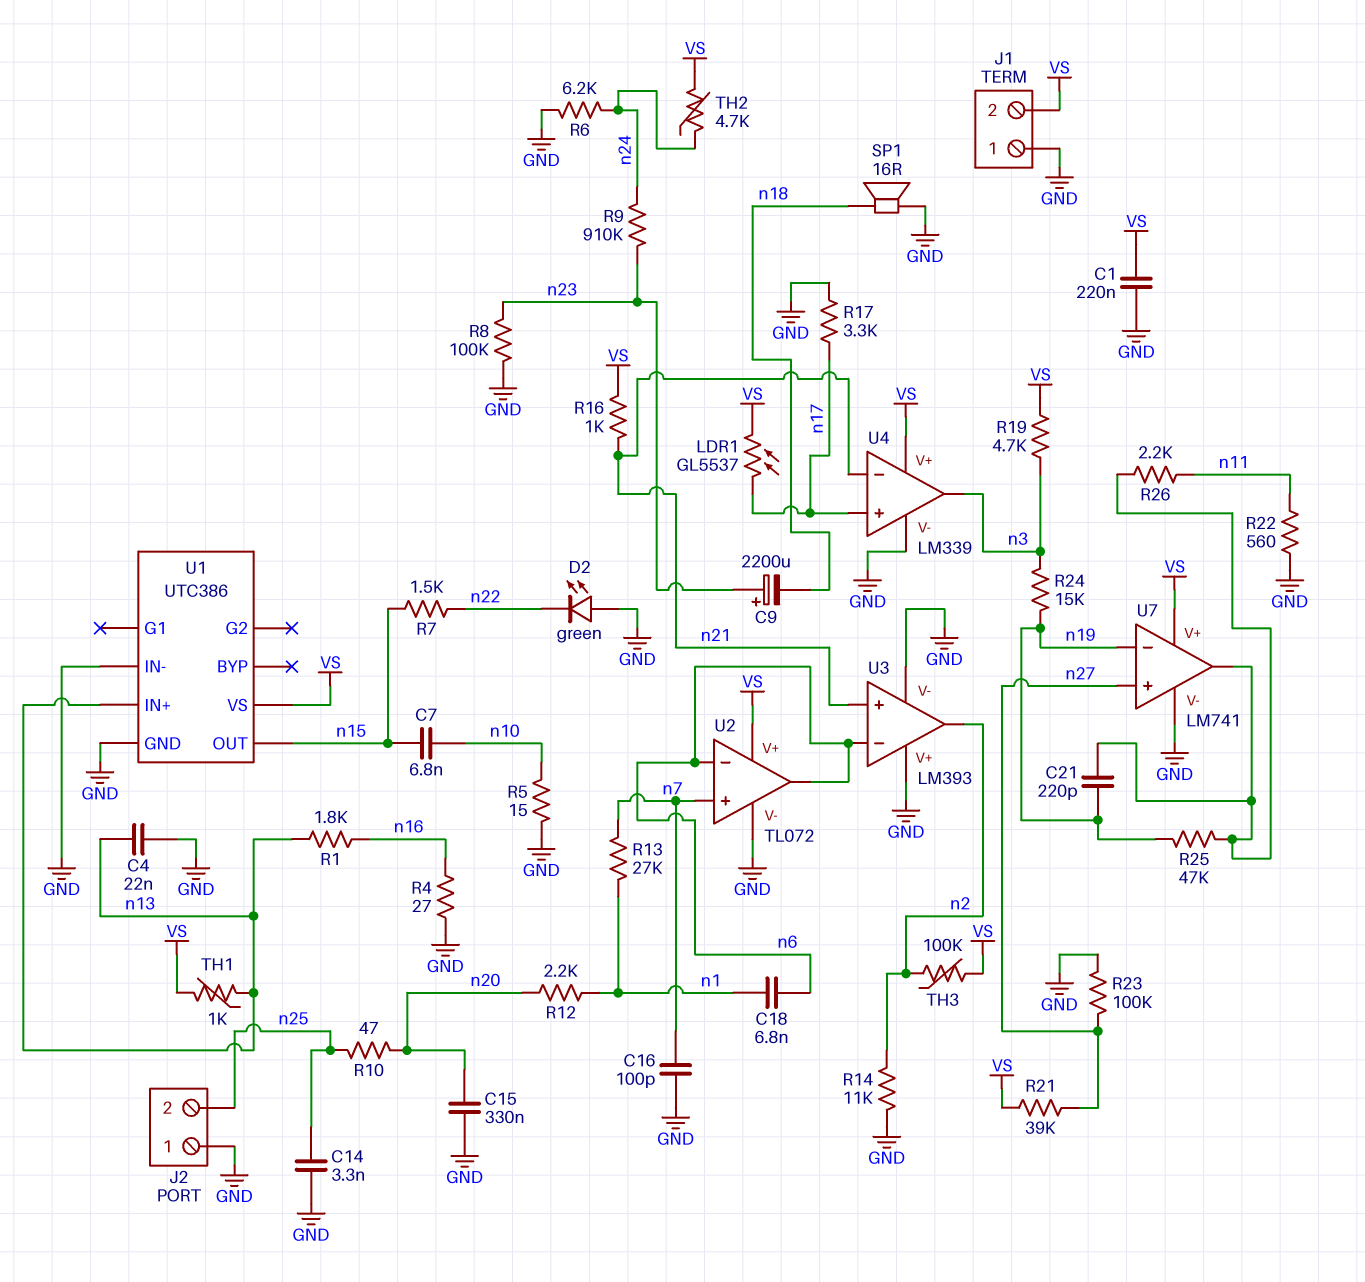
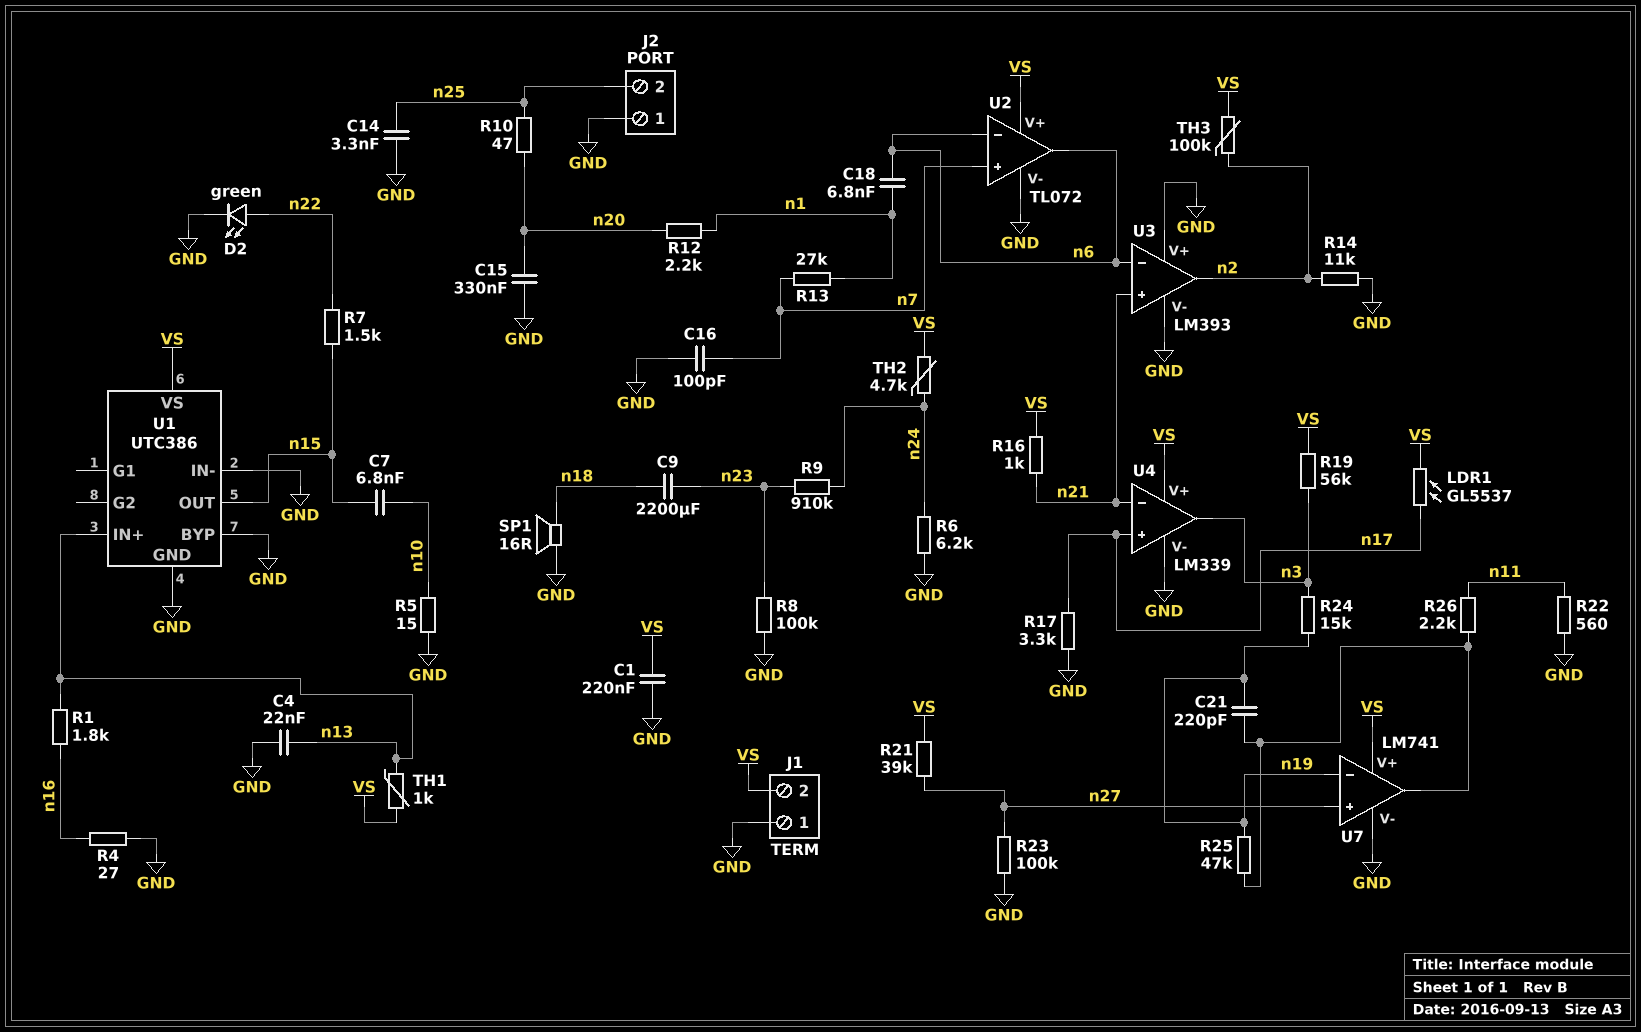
C9: 2200uF (plus n23, minus n18) -> 2200uF (n18, n23)
D2: LED green (A GND, K n22) -> LED green (A n22, K GND)
R19: 4.7k (VS, n3) -> 56k (VS, n3)
U1 pin BYP: none -> GND

